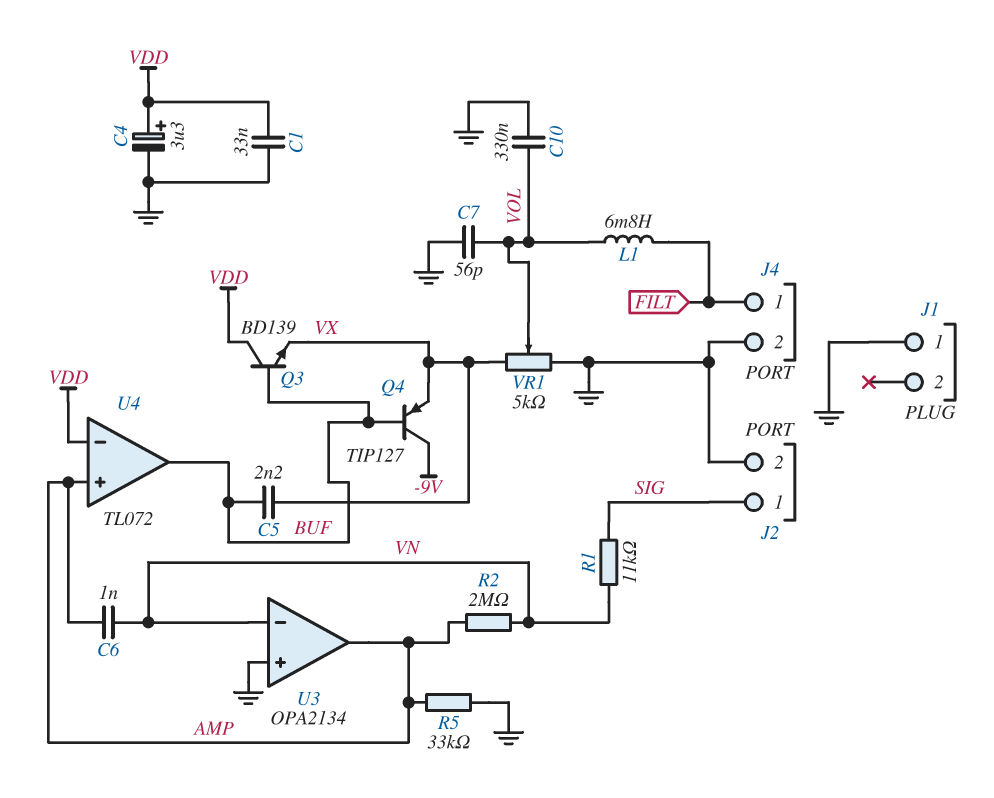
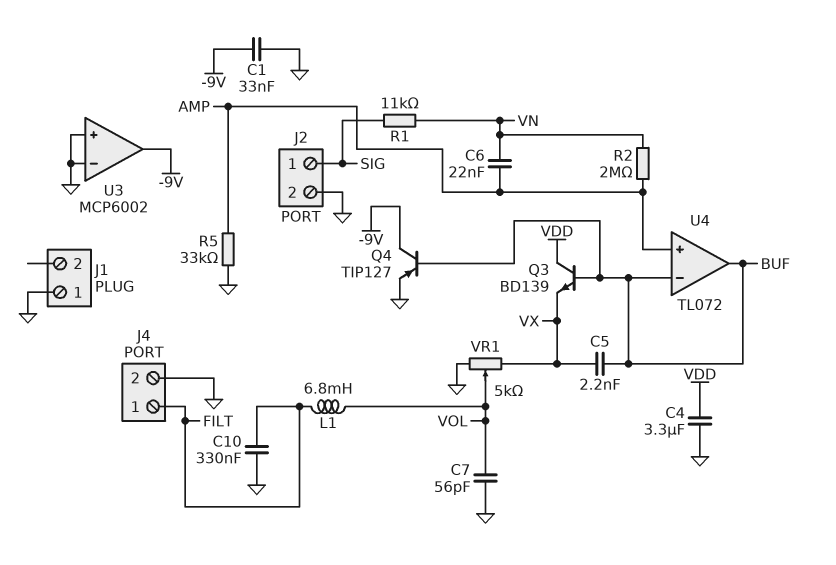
C1: 33nF (GND, VDD) -> 33nF (-9V, GND)
C4: 3.3uF (plus VDD, minus GND) -> 3.3uF (GND, VDD)
C6: 1nF (AMP, VN) -> 22nF (AMP, VN)
C10: 330nF (GND, VOL) -> 330nF (FILT, GND)
Q4: PNP TIP127 (B BUF, C -9V, E VX) -> PNP TIP127 (B BUF, C -9V, E GND)
U3: OPA2134 -> MCP6002
U3 pin in-: VN -> GND
U3 pin out: AMP -> -9V
U4 pin in-: VDD -> BUF

